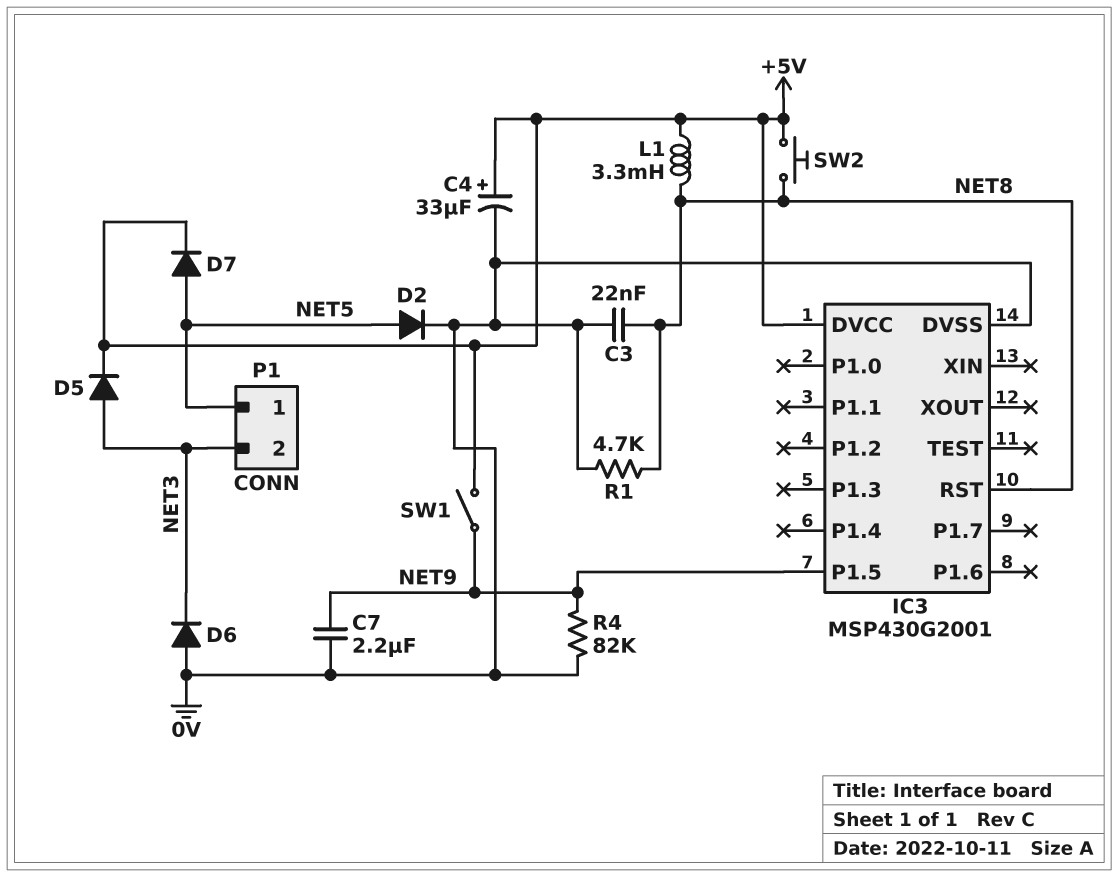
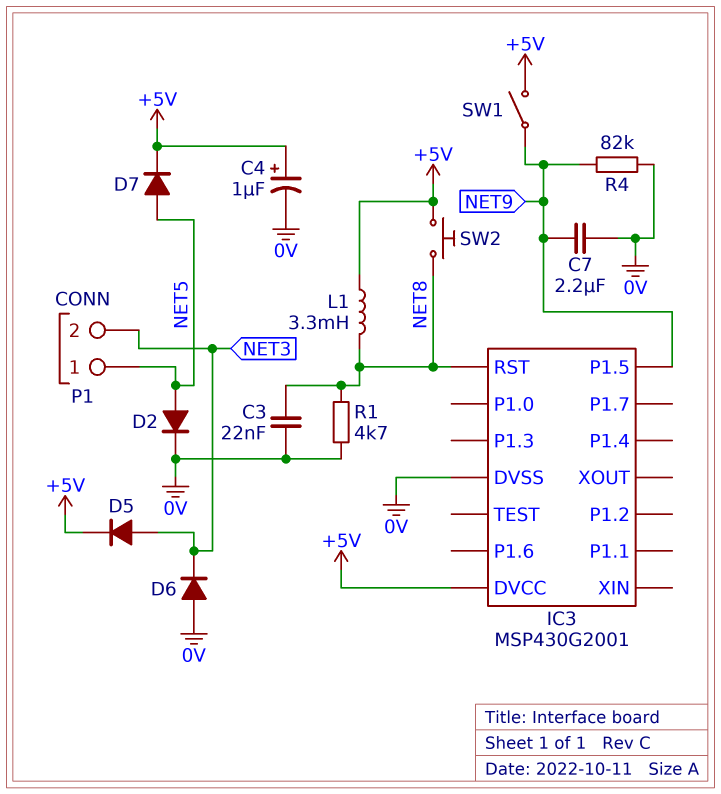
C4: 33uF (plus +5V, minus 0V) -> 1uF (plus +5V, minus 0V)

